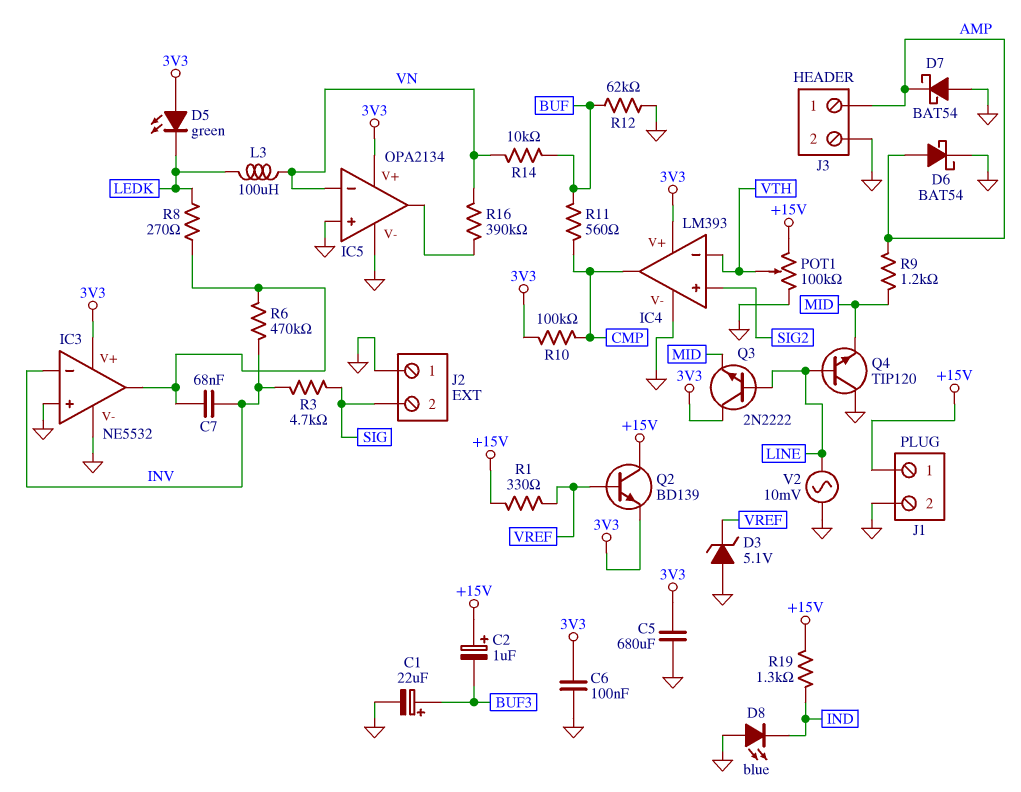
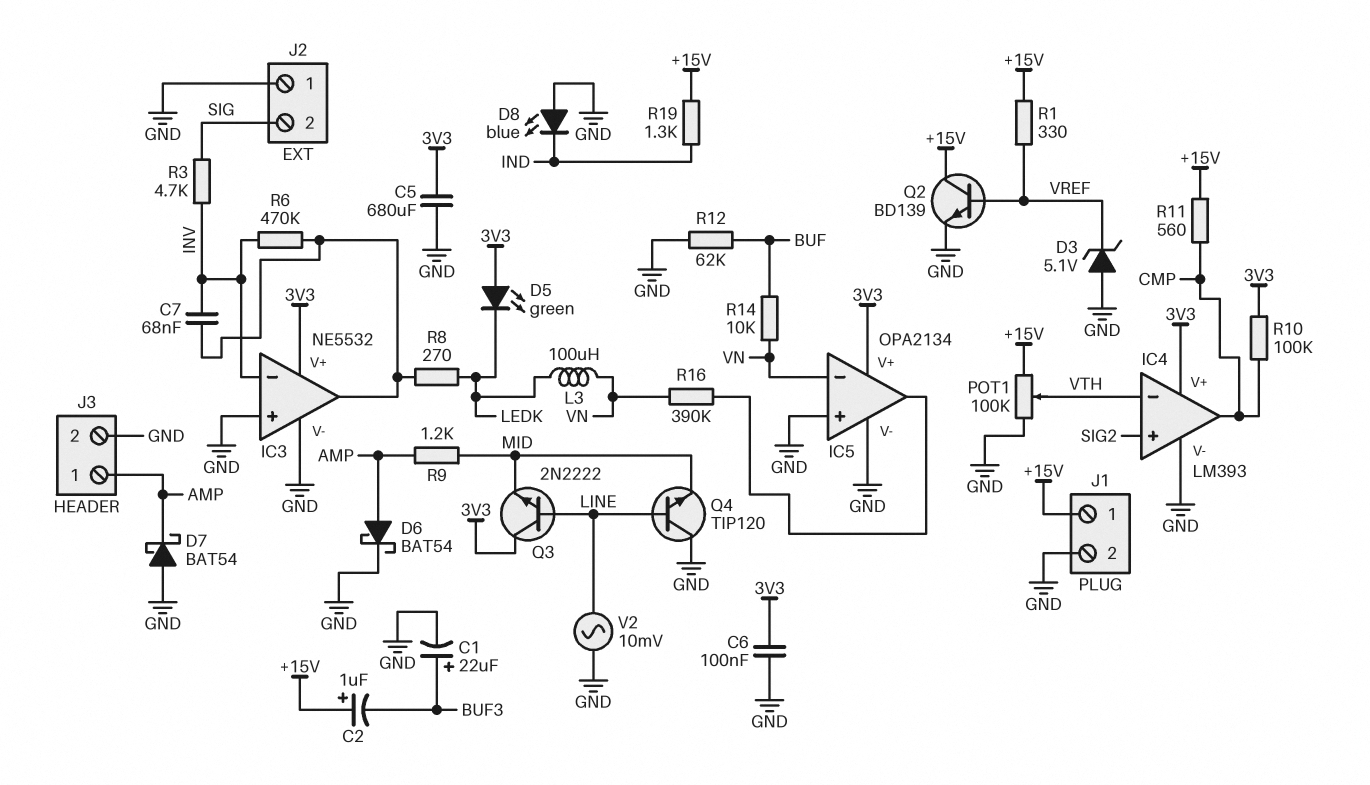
Q2: NPN BD139 (B VREF, C +15V, E 3V3) -> NPN BD139 (B VREF, C +15V, E GND)
R11: 560 (BUF, CMP) -> 560 (+15V, CMP)

